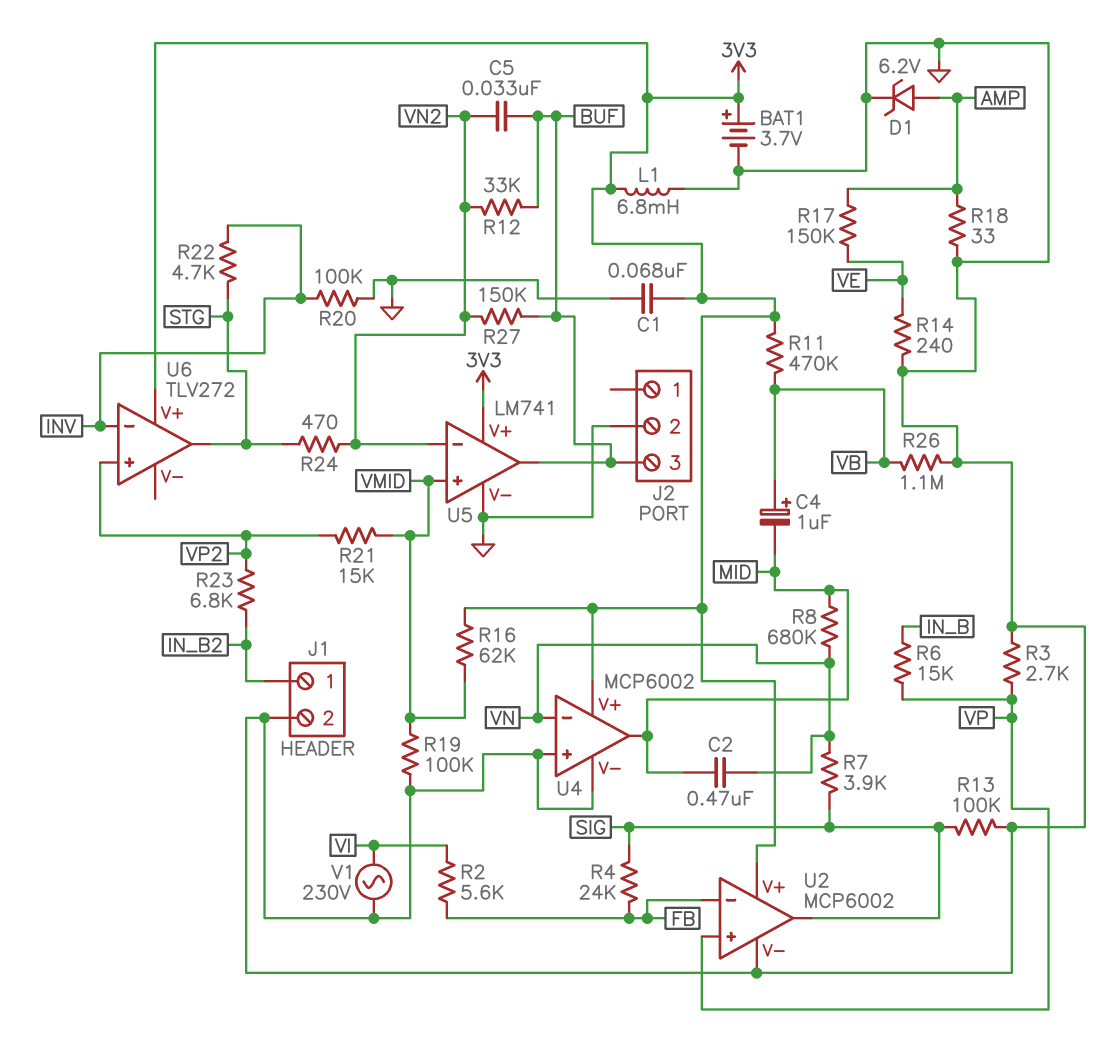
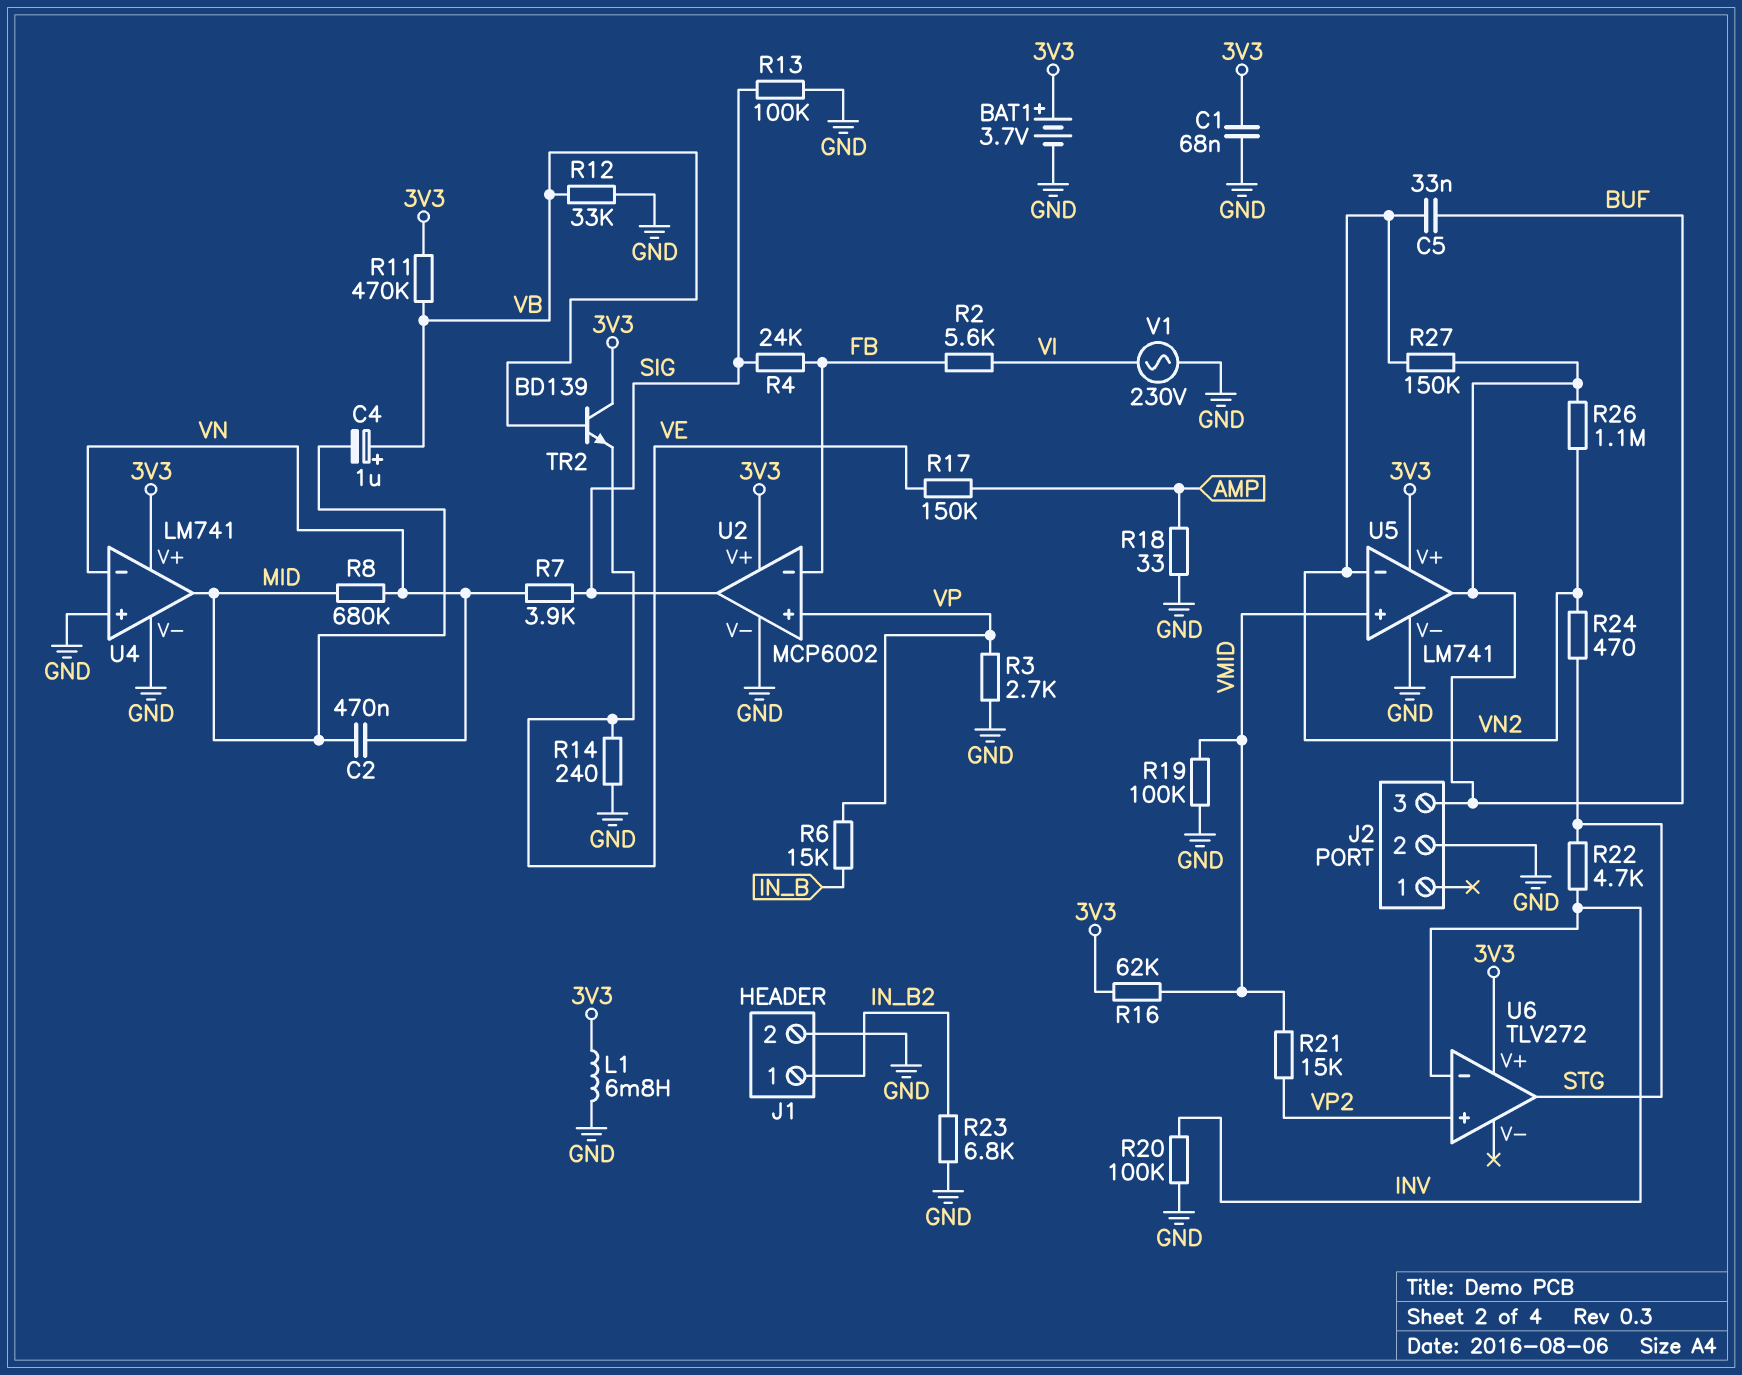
D1: zener 6.2V (A AMP, K GND) -> none
R12: 33k (BUF, VN2) -> 33k (GND, VB)
R23: 6.8k (IN_B2, VP2) -> 6.8k (GND, IN_B2)
R26: 1.1M (GND, VB) -> 1.1M (BUF, VN2)
TR2: none -> NPN BD139 (B VB, C 3V3, E VE)
U4: MCP6002 -> LM741

